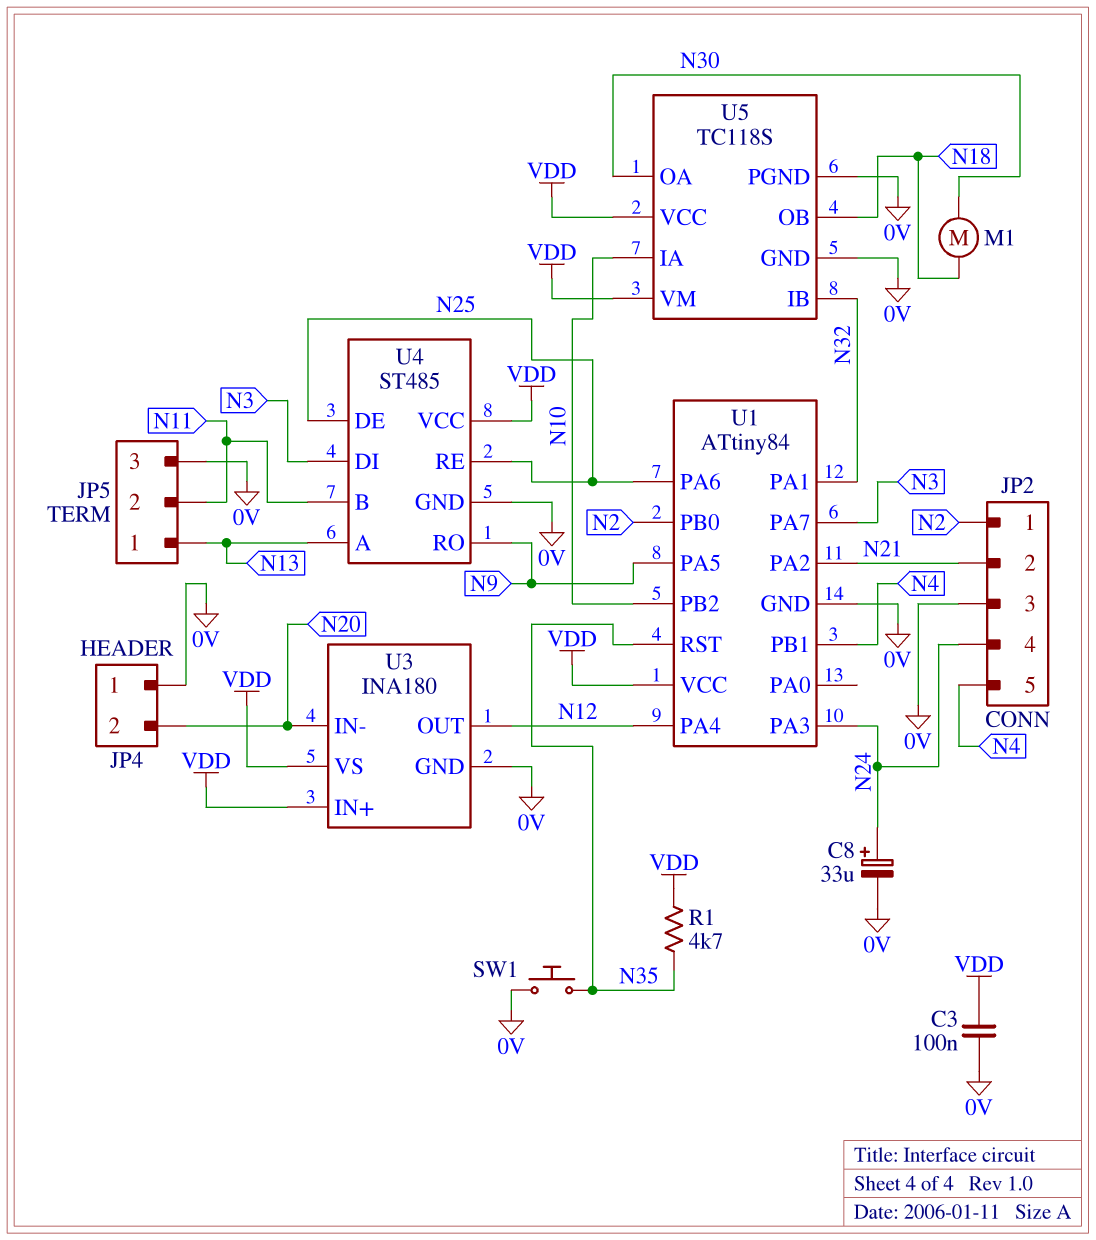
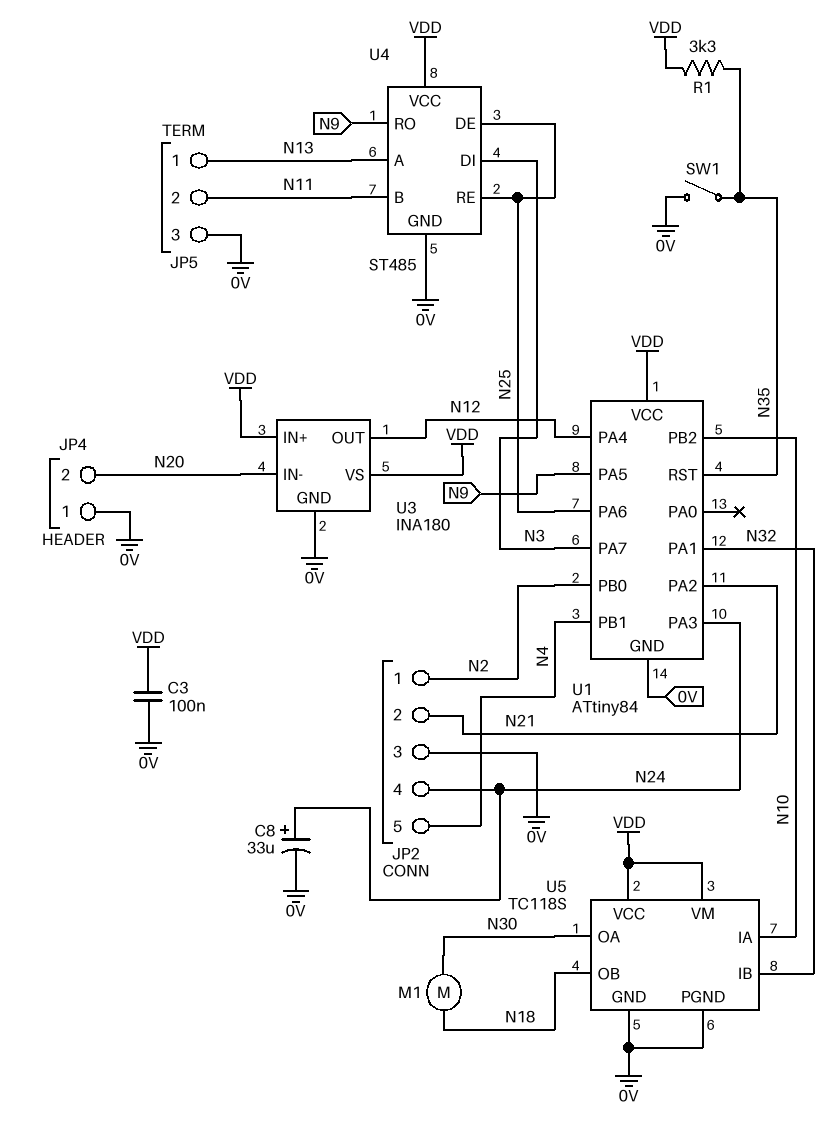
R1: 4.7k (N35, VDD) -> 3.3k (N35, VDD)
SW1: button (0V, N35) -> switch (0V, N35)

